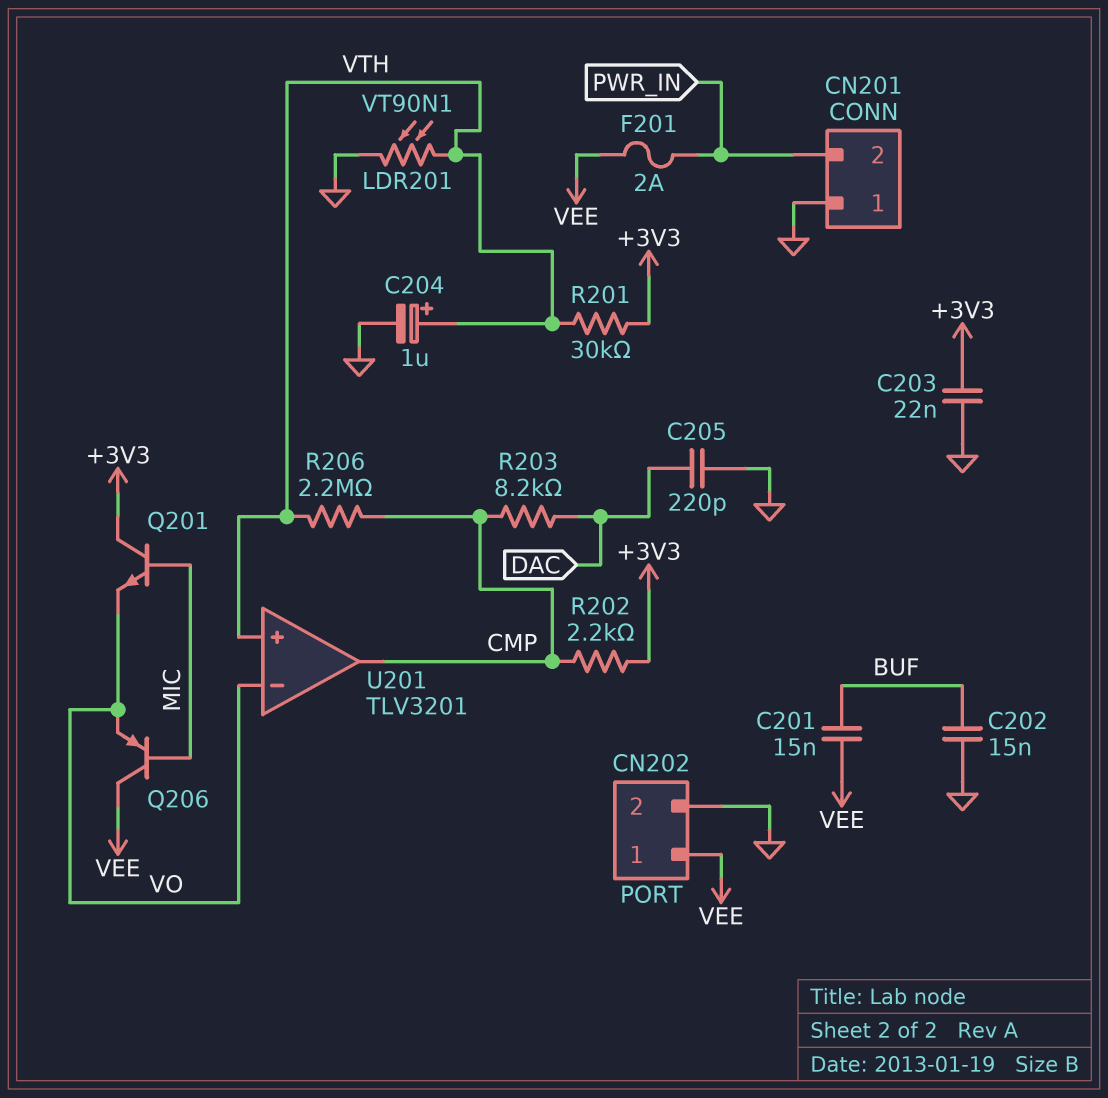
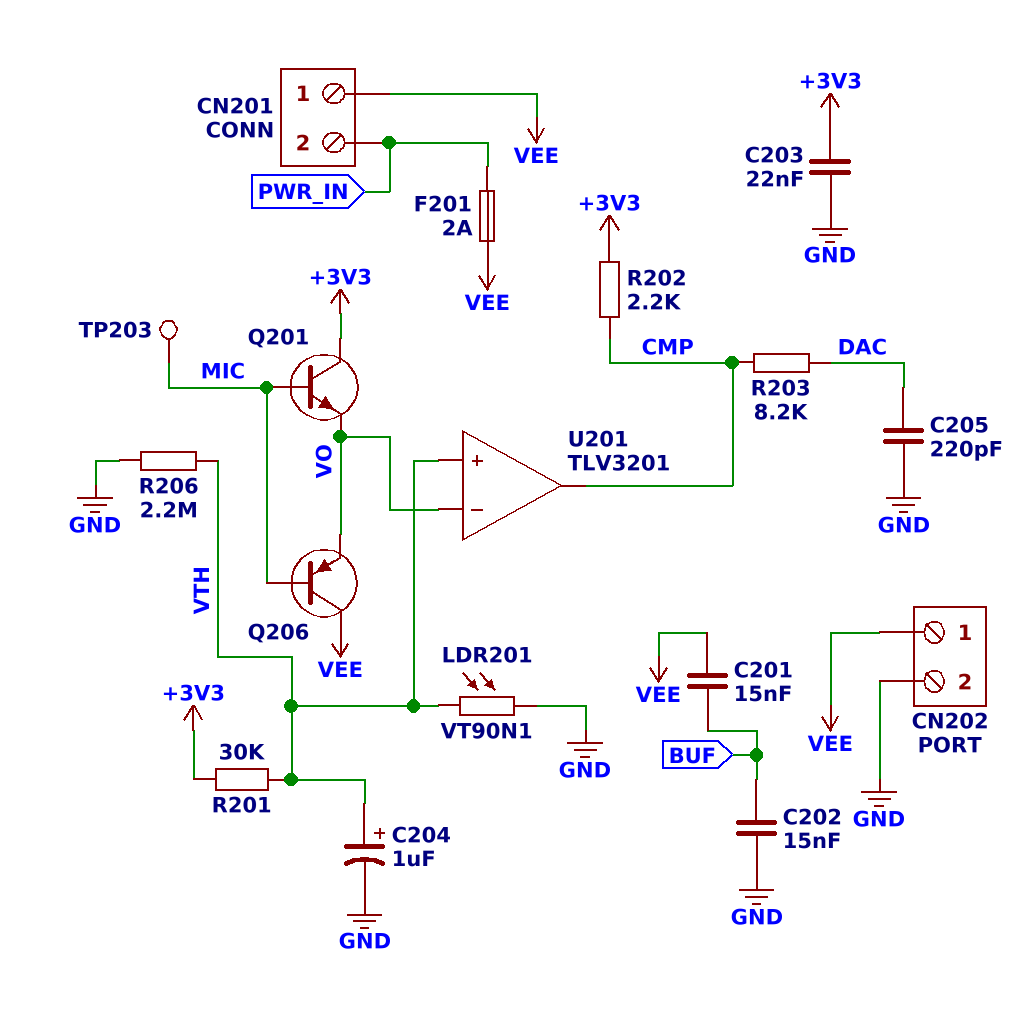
CN201 pin 1: GND -> VEE
R206: 2.2M (CMP, VTH) -> 2.2M (GND, VTH)
TP203: none -> test point (MIC)

